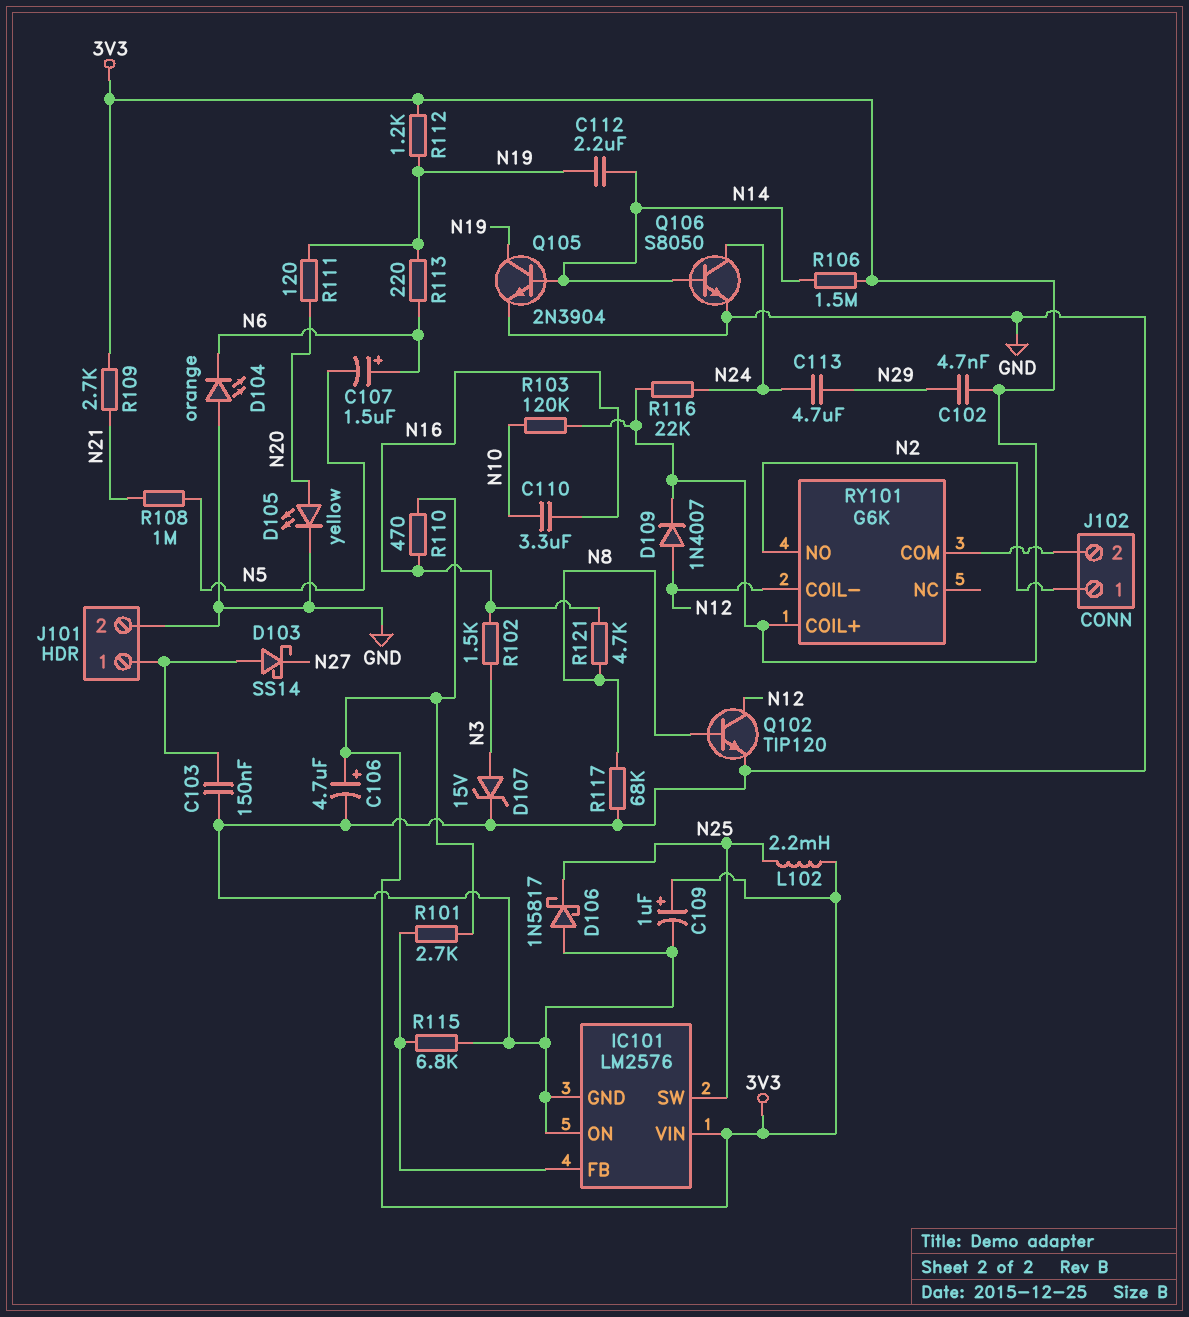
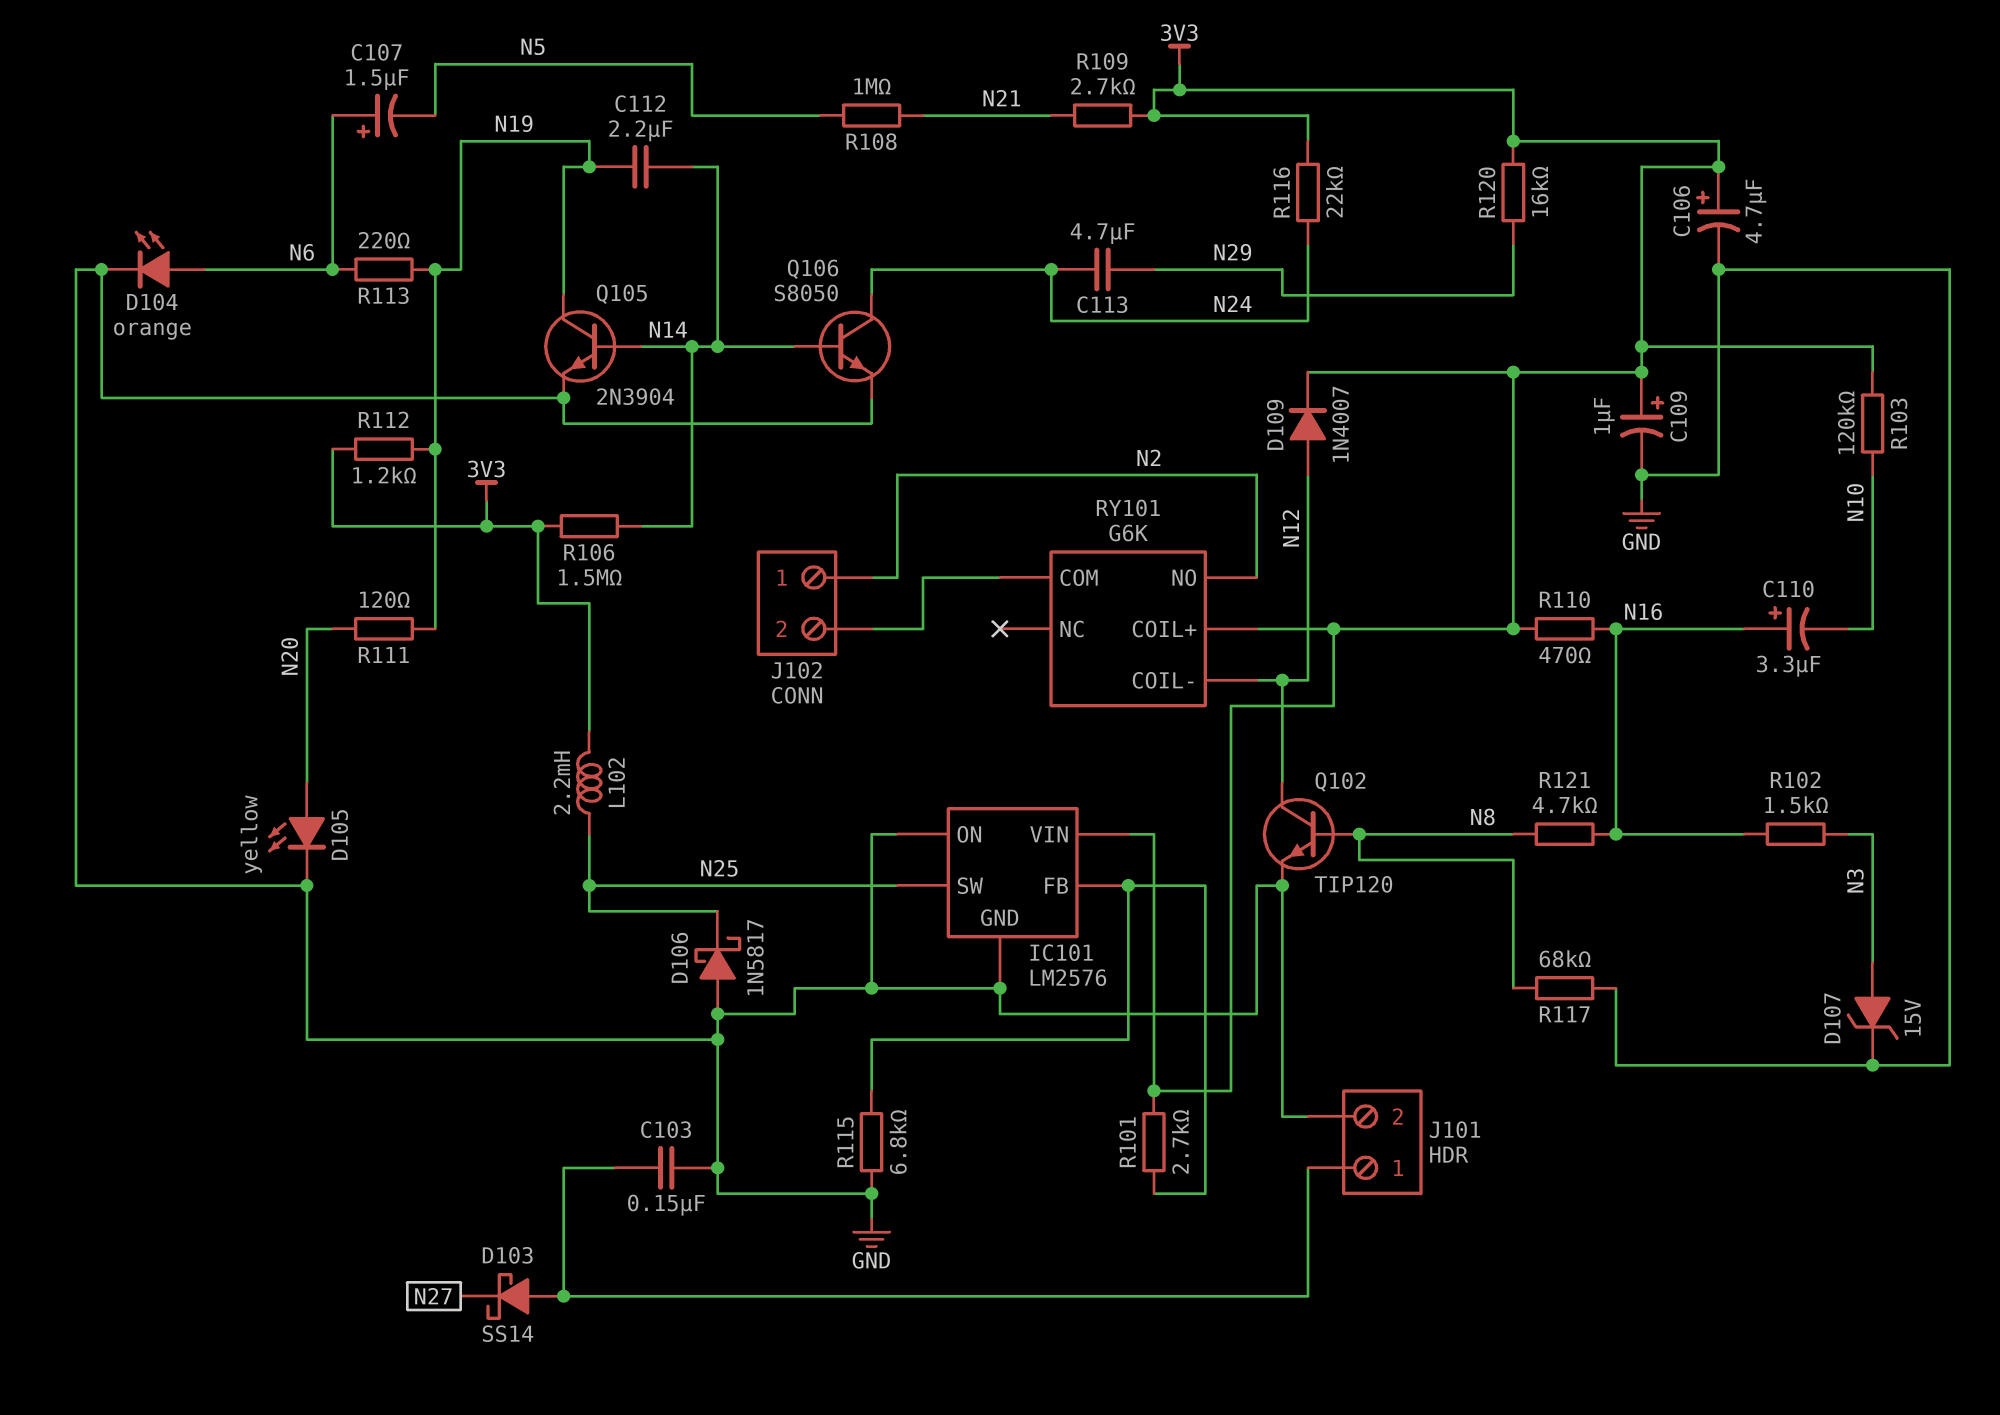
C102: 4.7nF (3V3, N29) -> none
C110: 3.3uF (N10, N16) -> 3.3uF (plus N16, minus N10)
D104: LED orange (A GND, K N6) -> LED orange (A N6, K GND)
R120: none -> 16k (3V3, N29)

